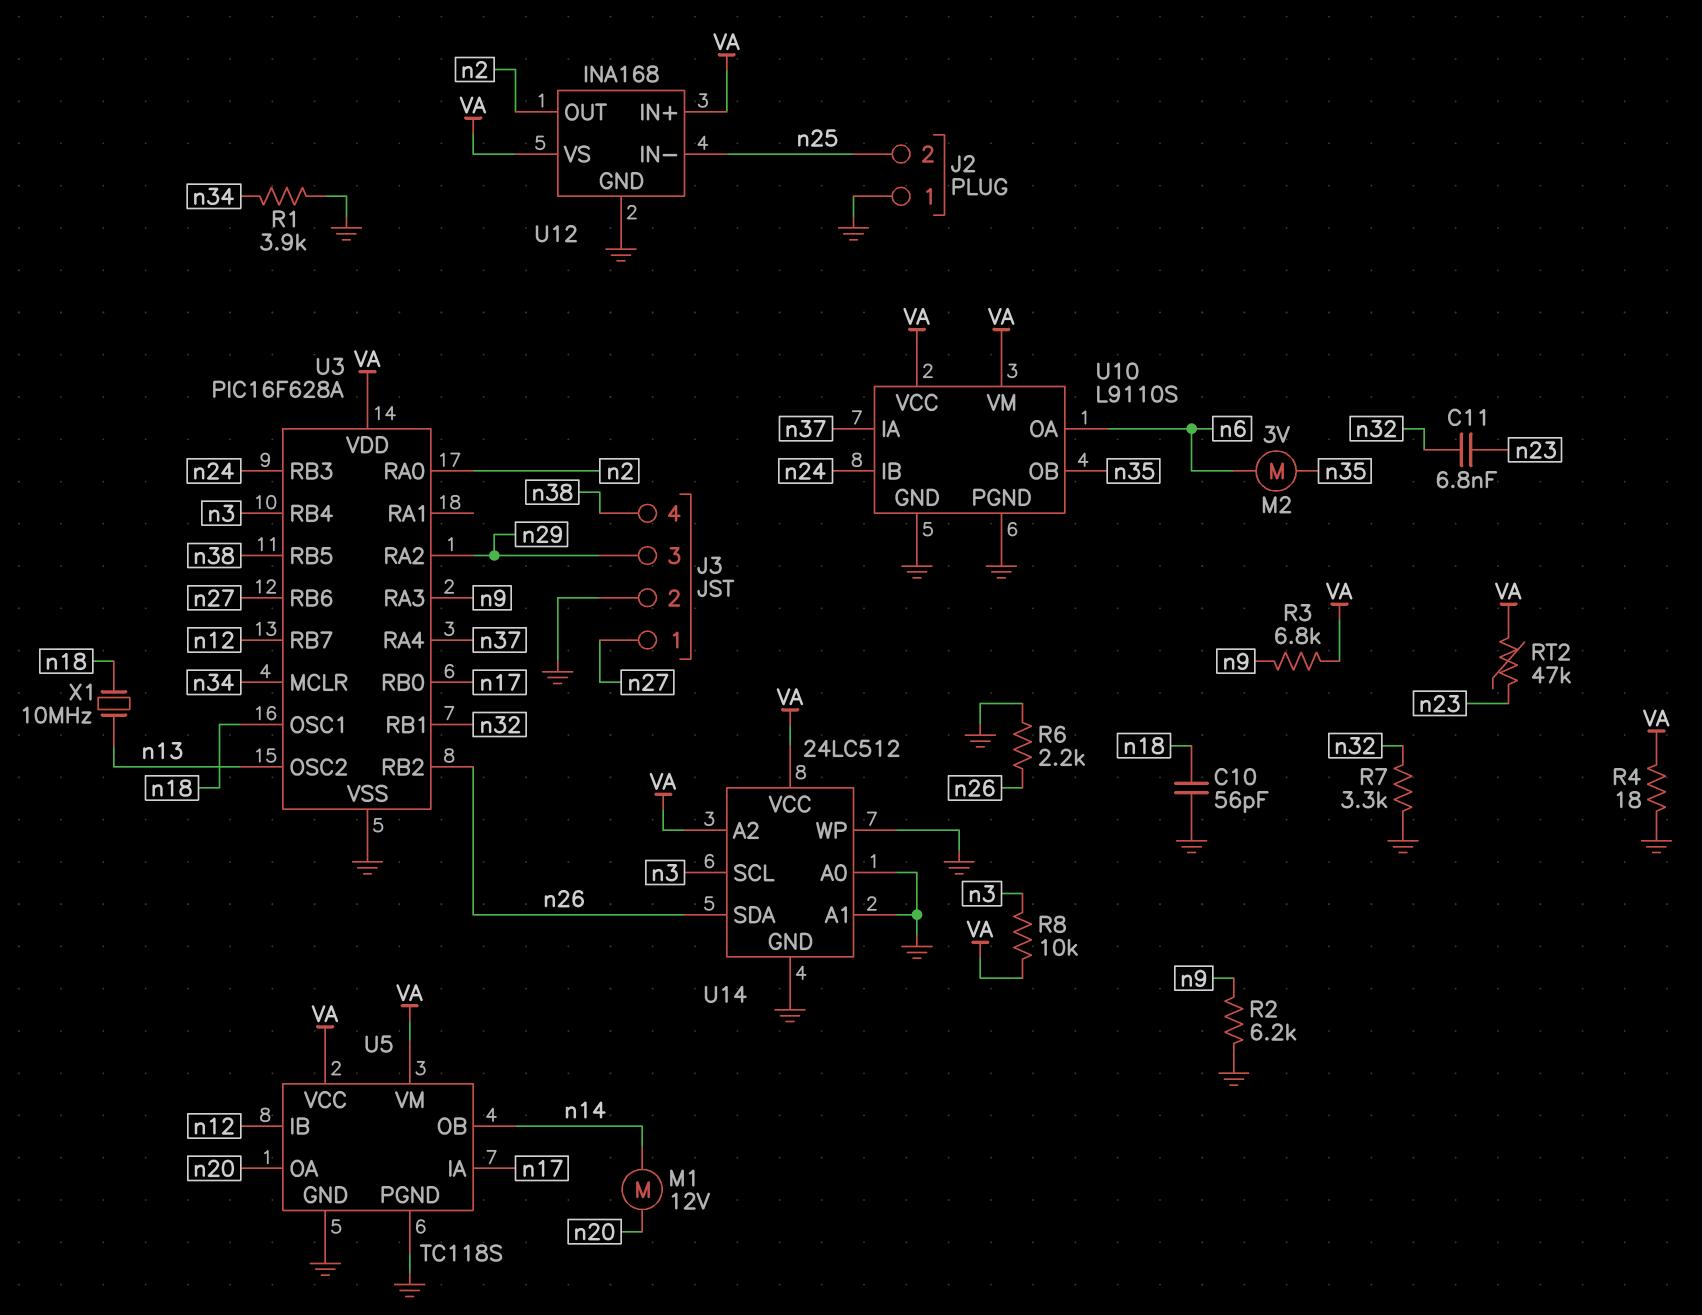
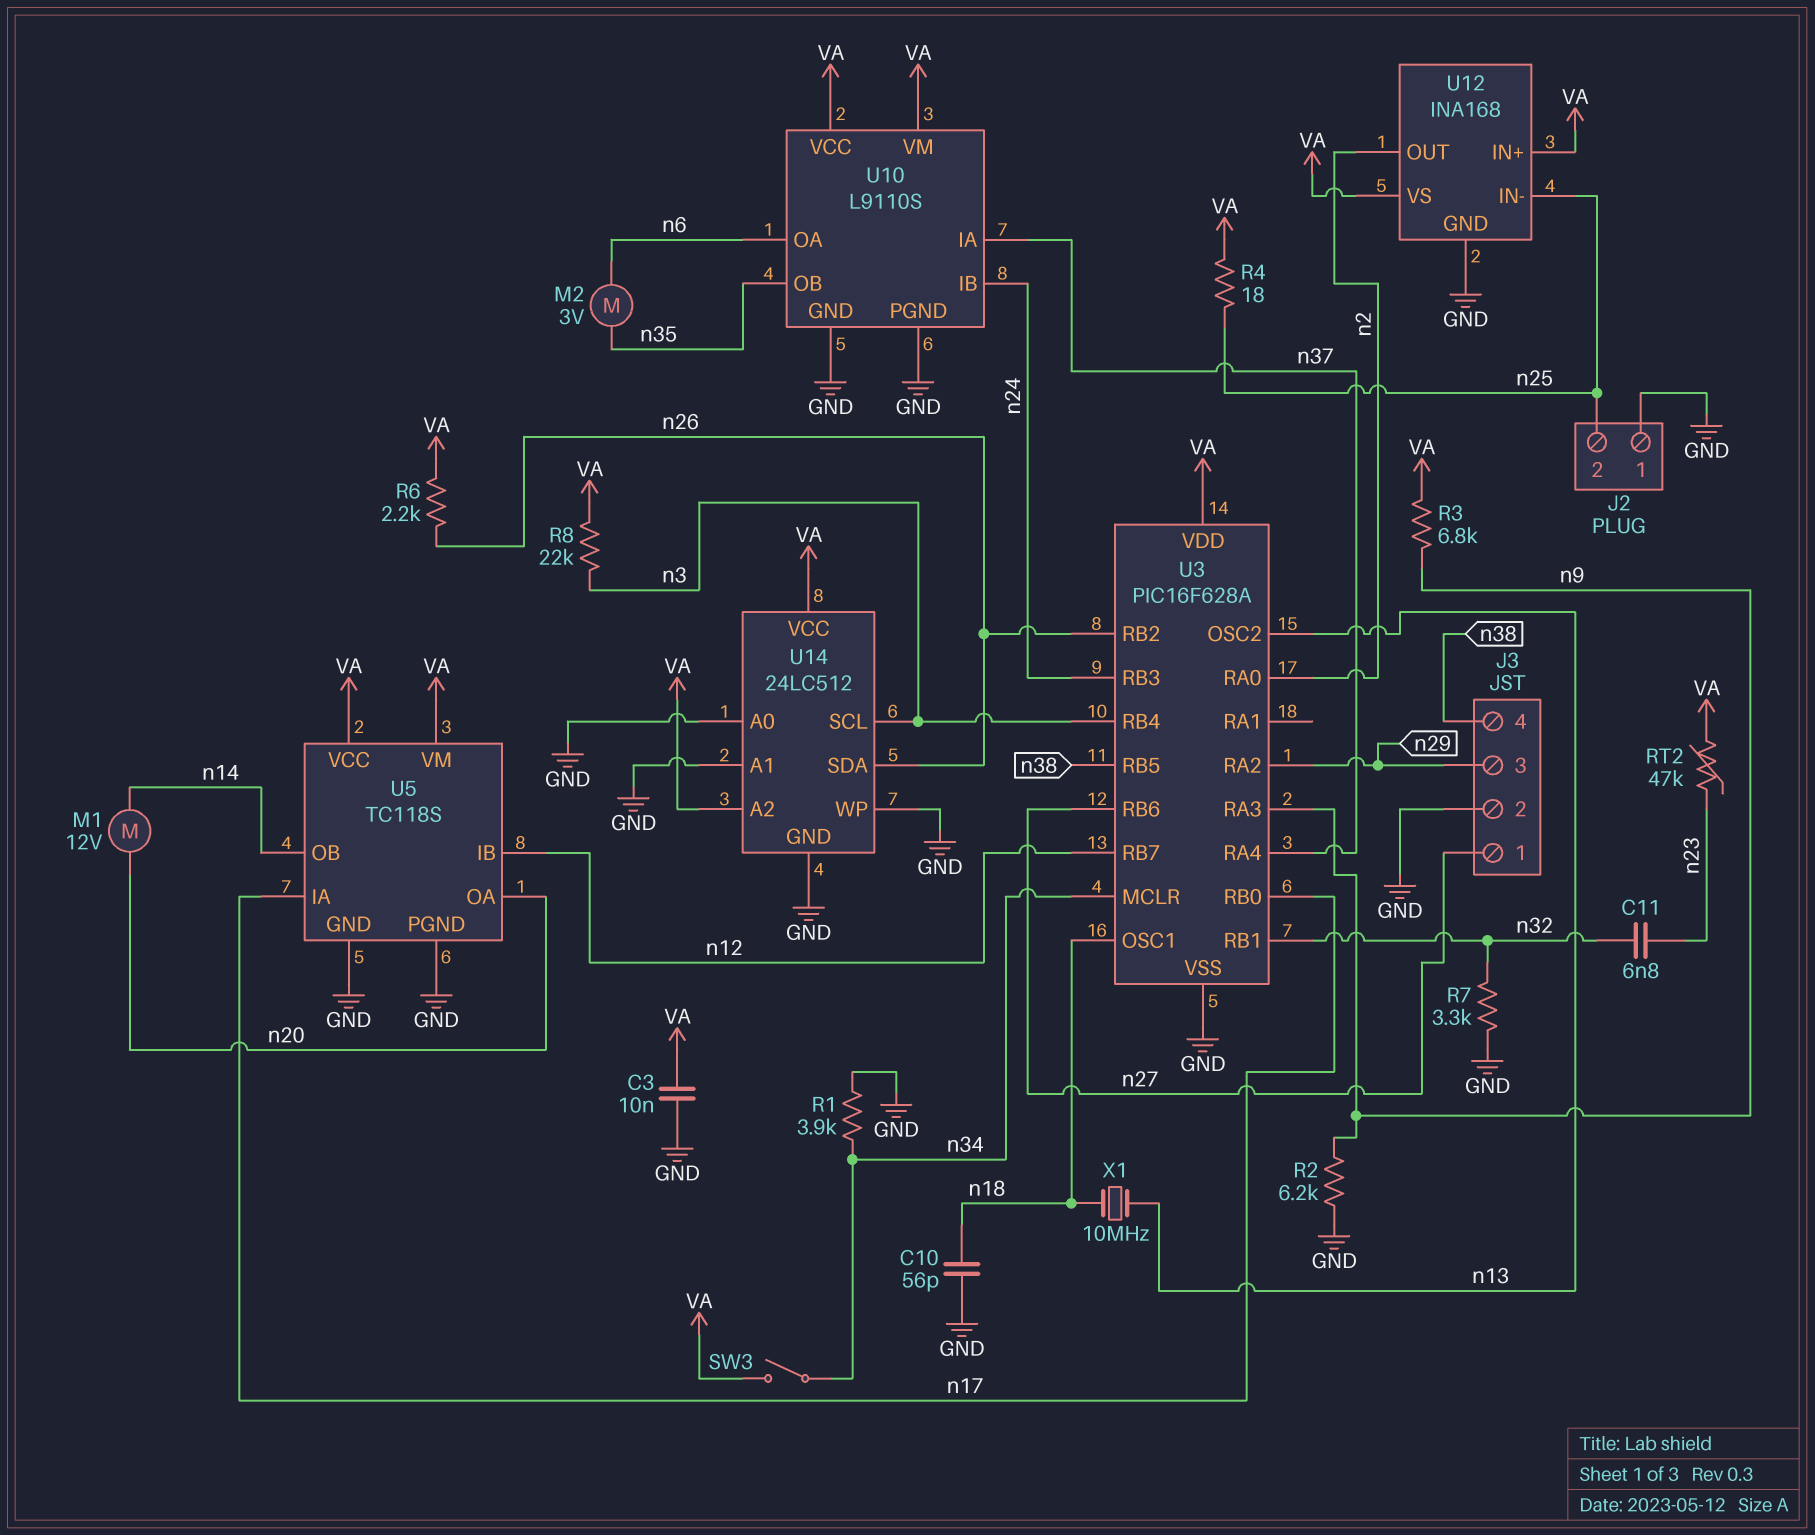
C3: none -> 10nF (GND, VA)
R4: 18 (GND, VA) -> 18 (VA, n25)
R6: 2.2k (GND, n26) -> 2.2k (VA, n26)
R8: 10k (VA, n3) -> 22k (VA, n3)
SW3: none -> switch (VA, n34)

